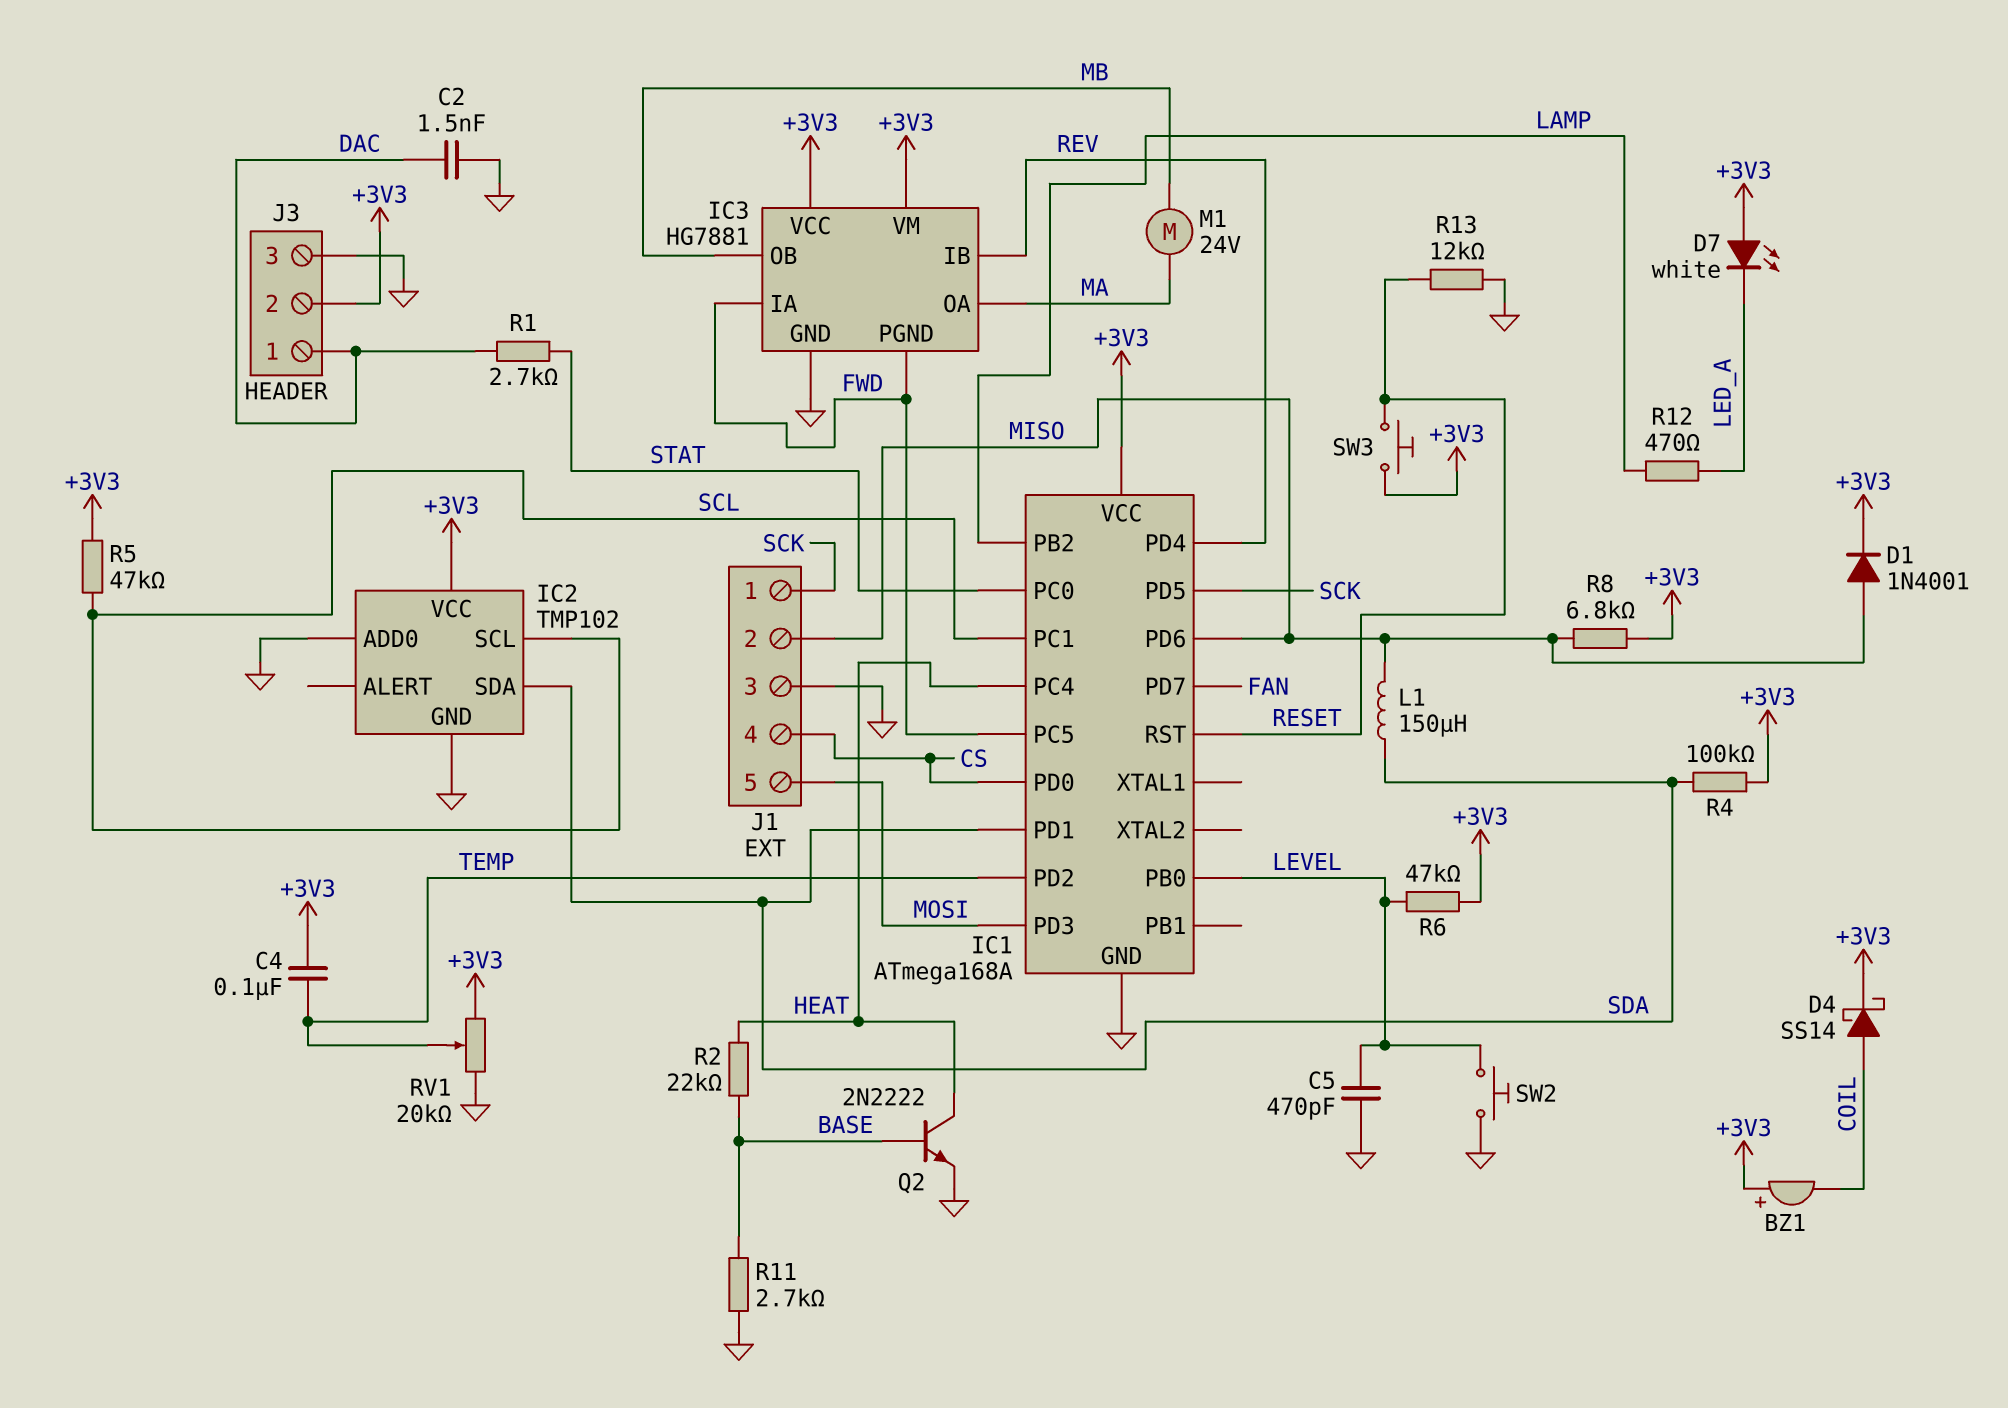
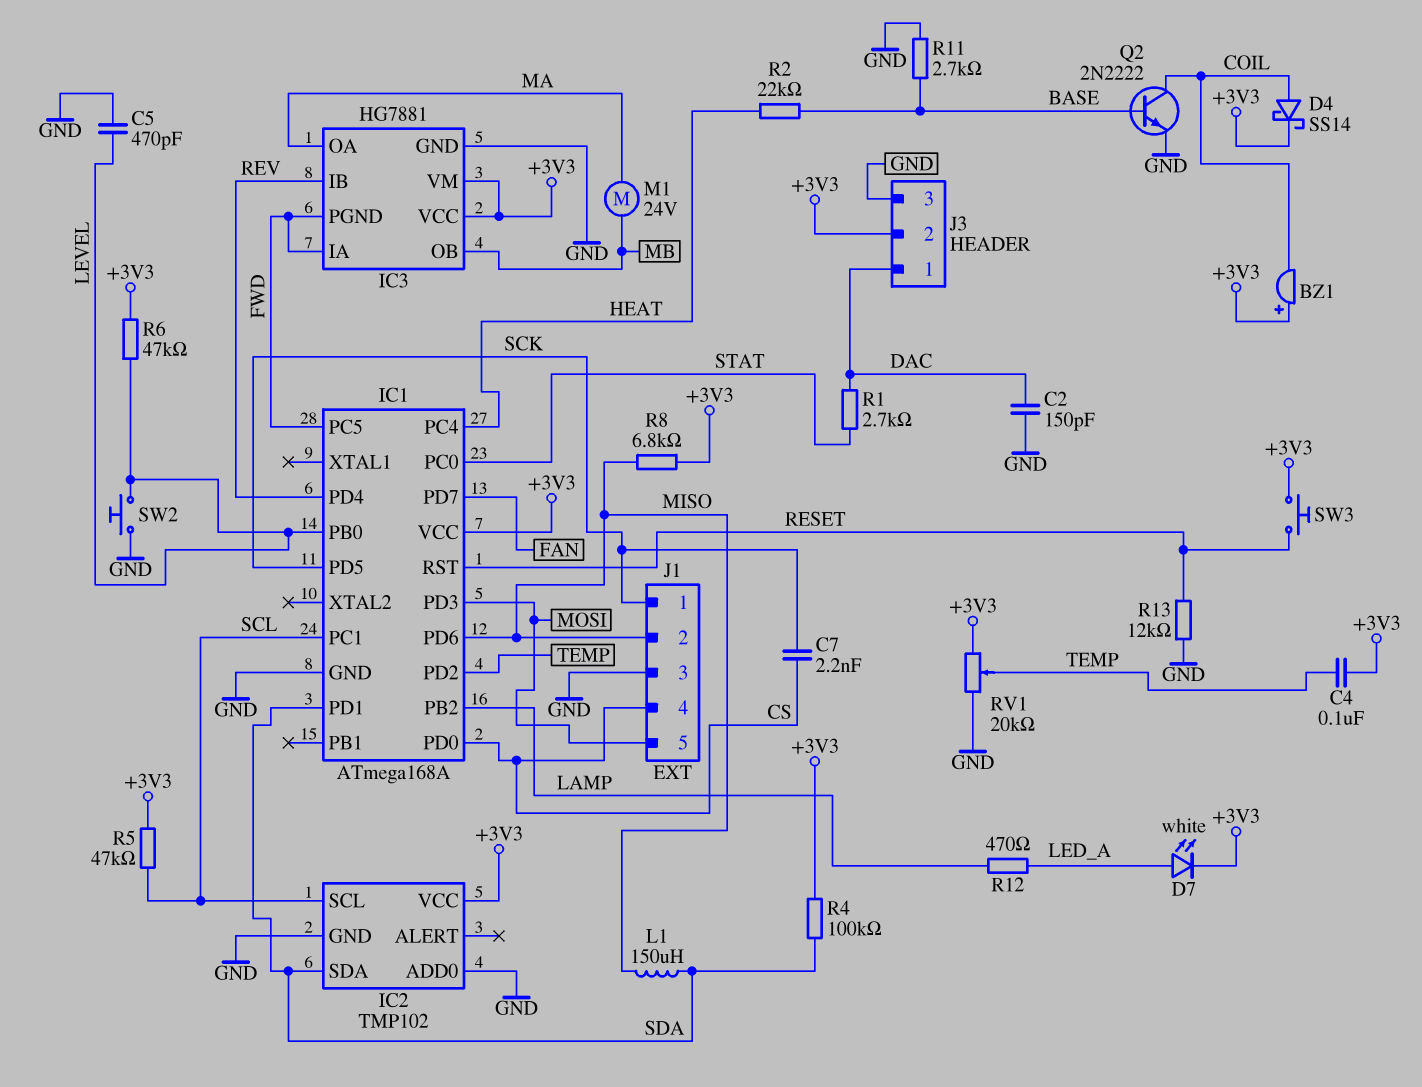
C2: 1.5nF (DAC, GND) -> 150pF (DAC, GND)
C7: none -> 2.2nF (CS, SCK)
D1: diode 1N4001 (A MISO, K +3V3) -> none
D7: LED white (A +3V3, K LED_A) -> LED white (A LED_A, K +3V3)
Q2: NPN 2N2222 (B BASE, C HEAT, E GND) -> NPN 2N2222 (B BASE, C COIL, E GND)

